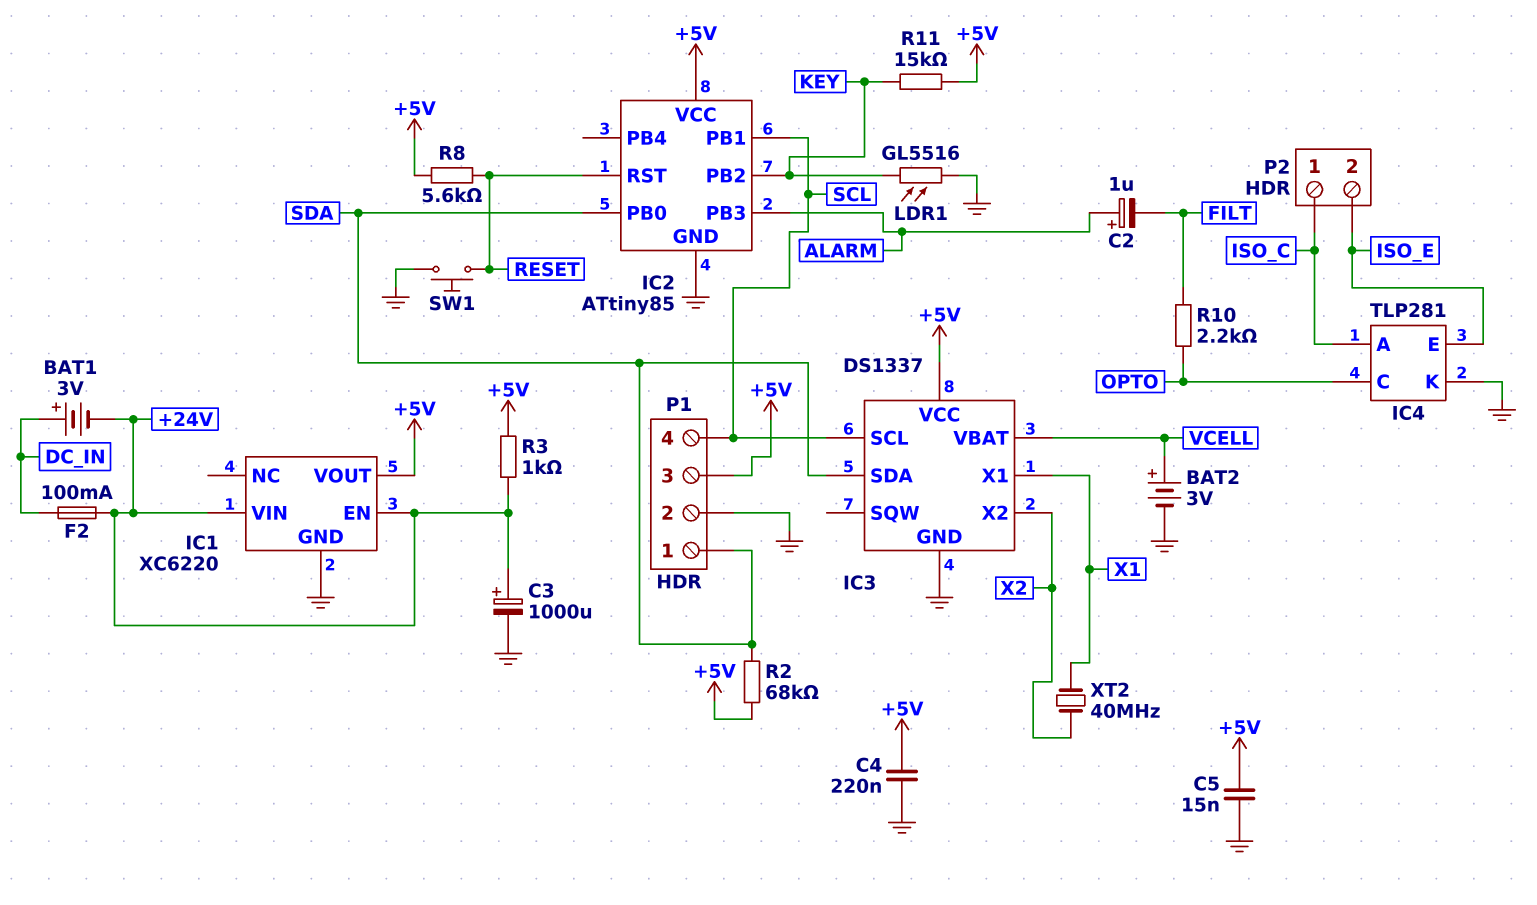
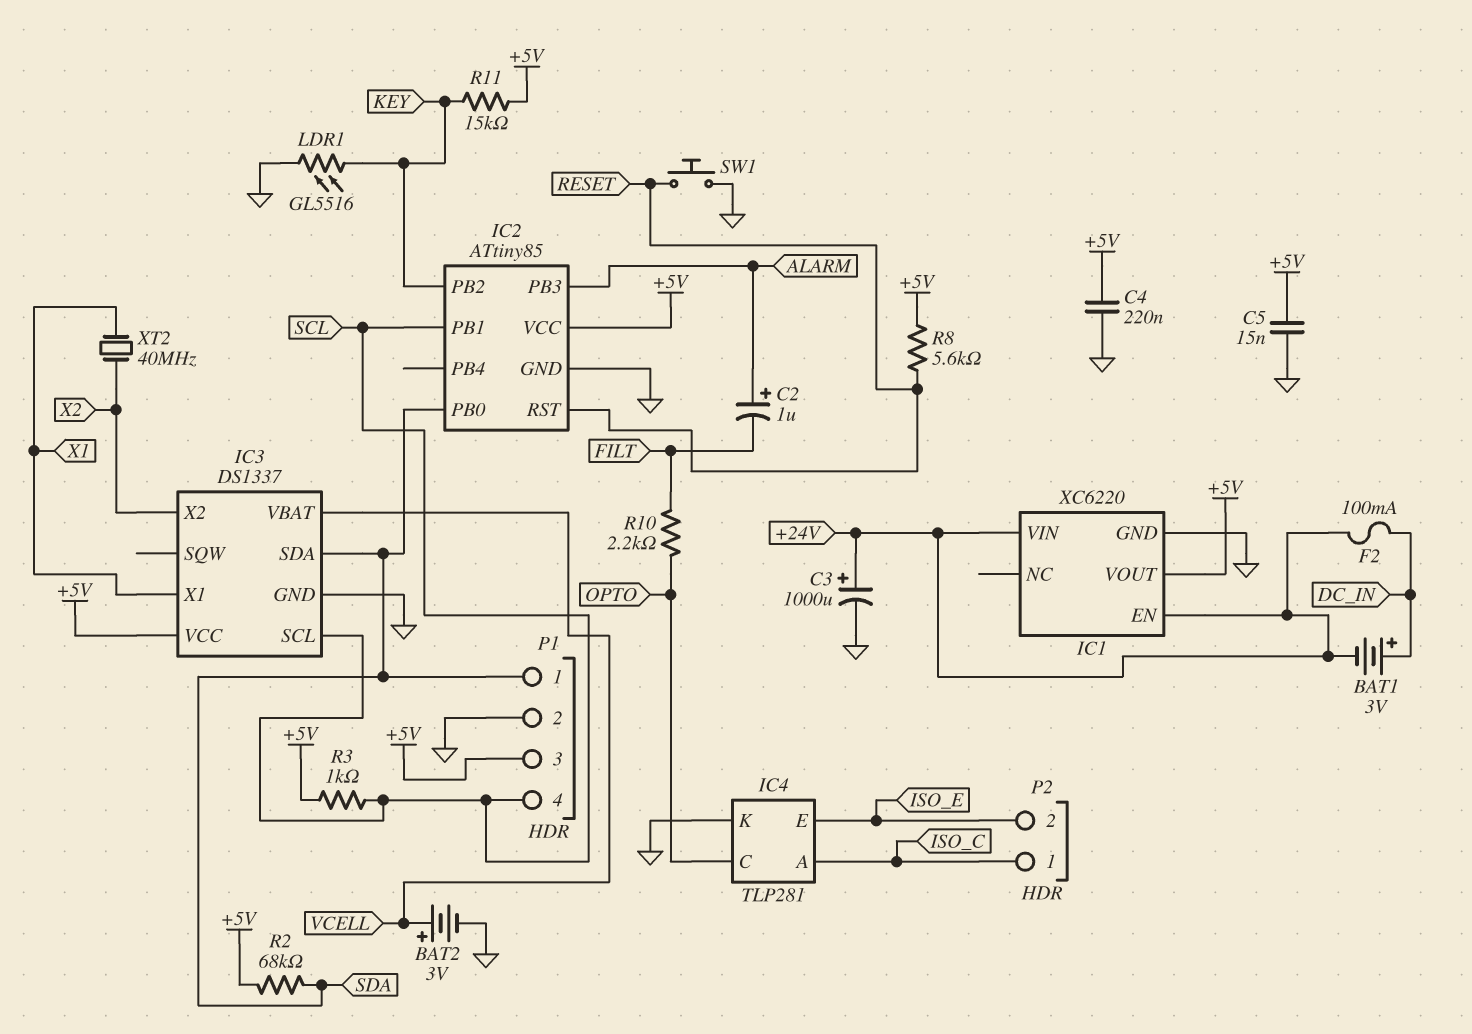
R3: 1k (+5V, +24V) -> 1k (+5V, SCL)

